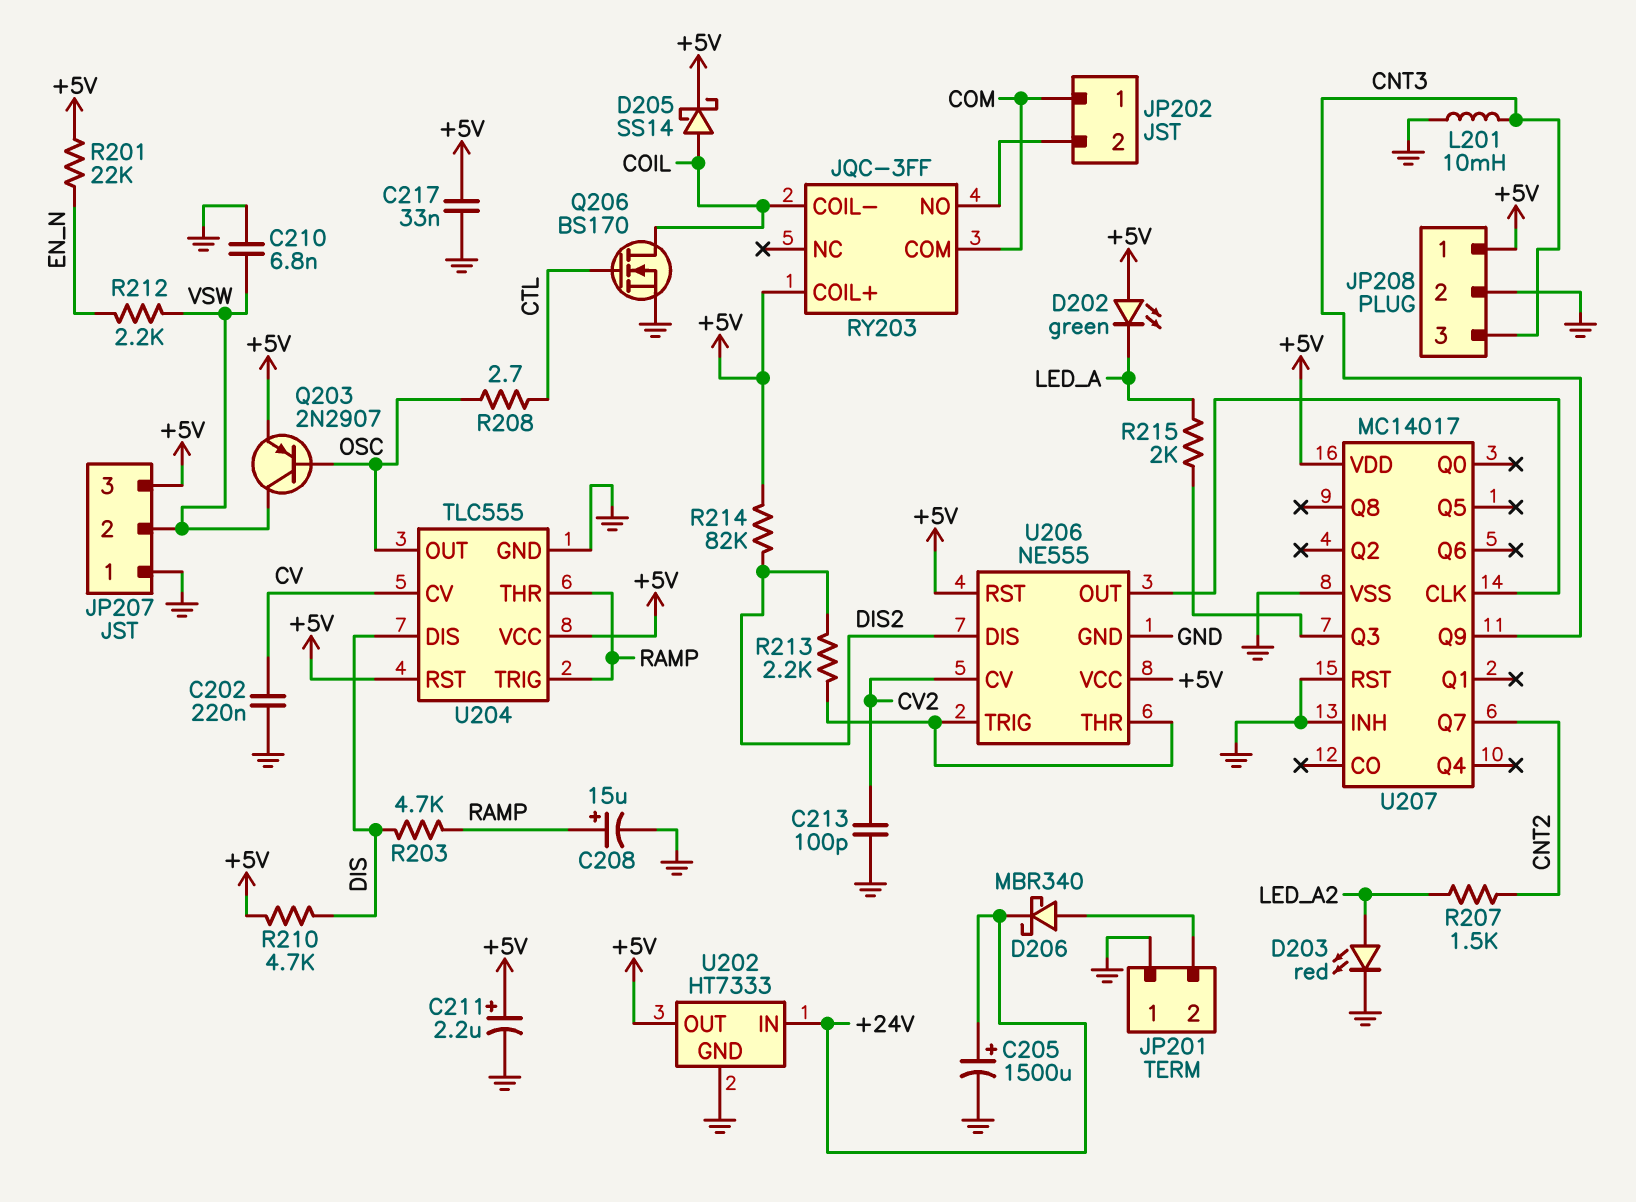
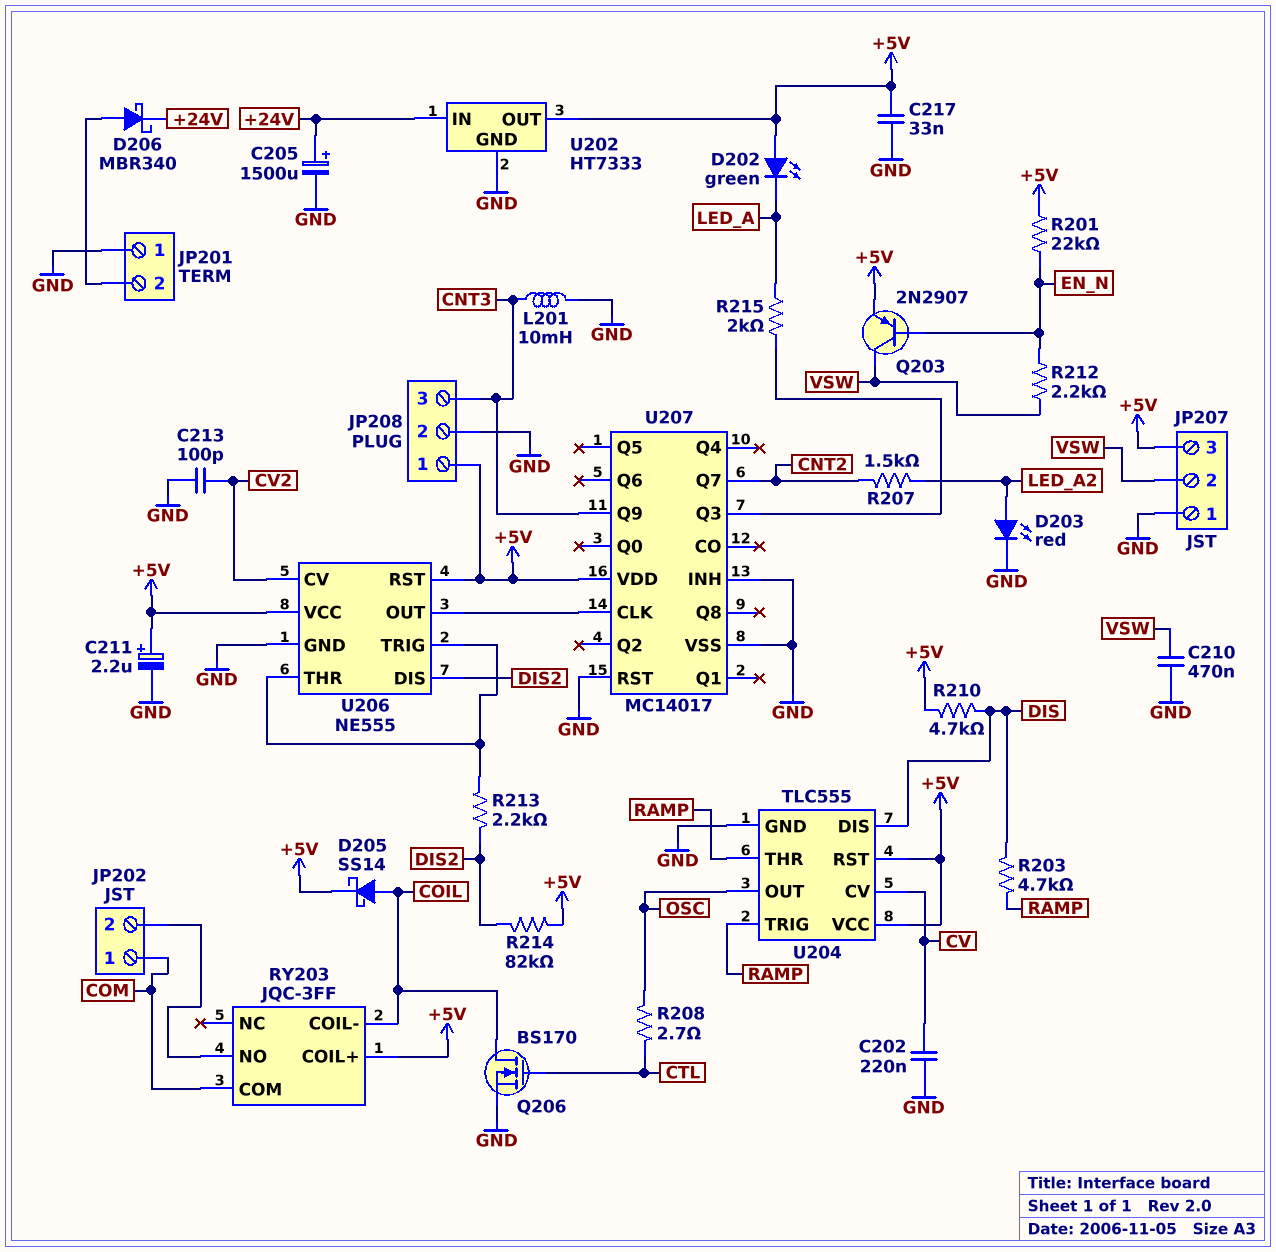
C208: 15uF (plus RAMP, minus GND) -> none
C210: 6.8nF (GND, VSW) -> 470nF (GND, VSW)
Q203: PNP 2N2907 (B OSC, C VSW, E +5V) -> PNP 2N2907 (B EN_N, C VSW, E +5V)

